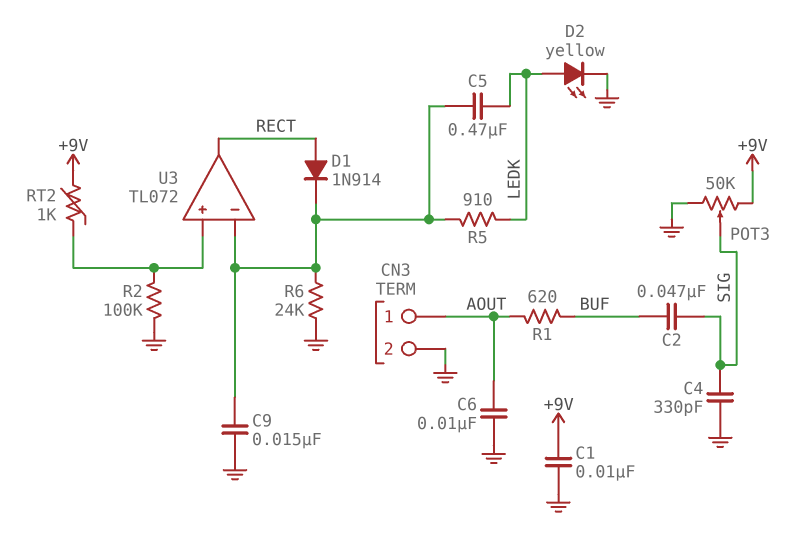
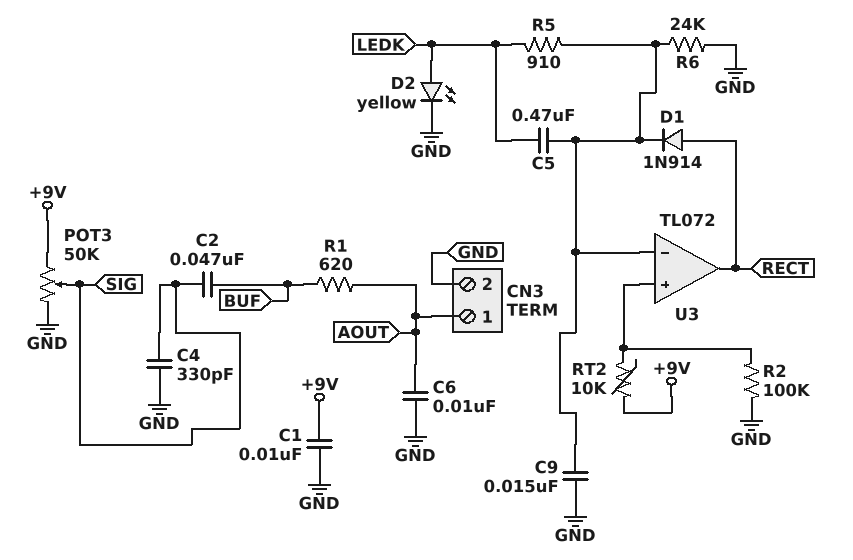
RT2: 1k (+9V, U3/in+) -> 10k (+9V, U3/in+)

